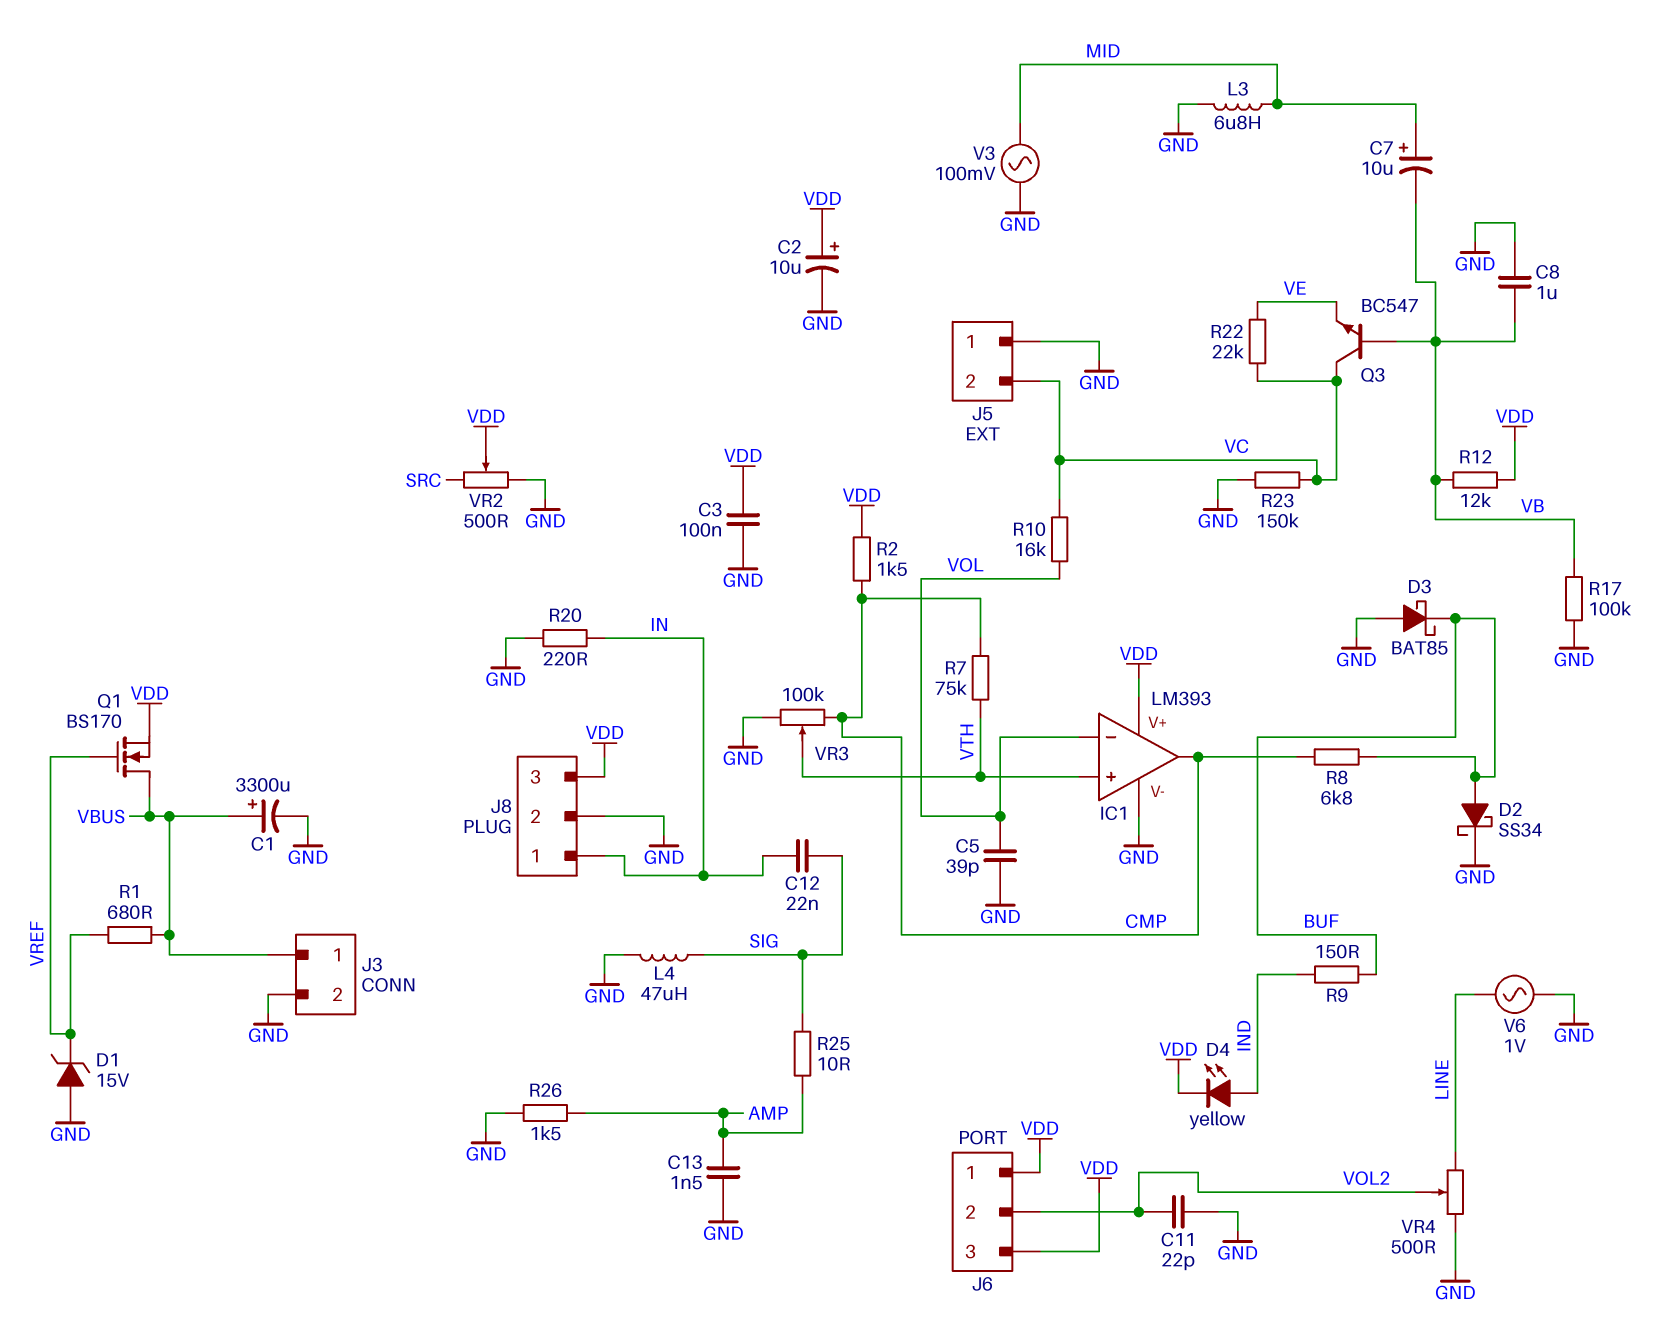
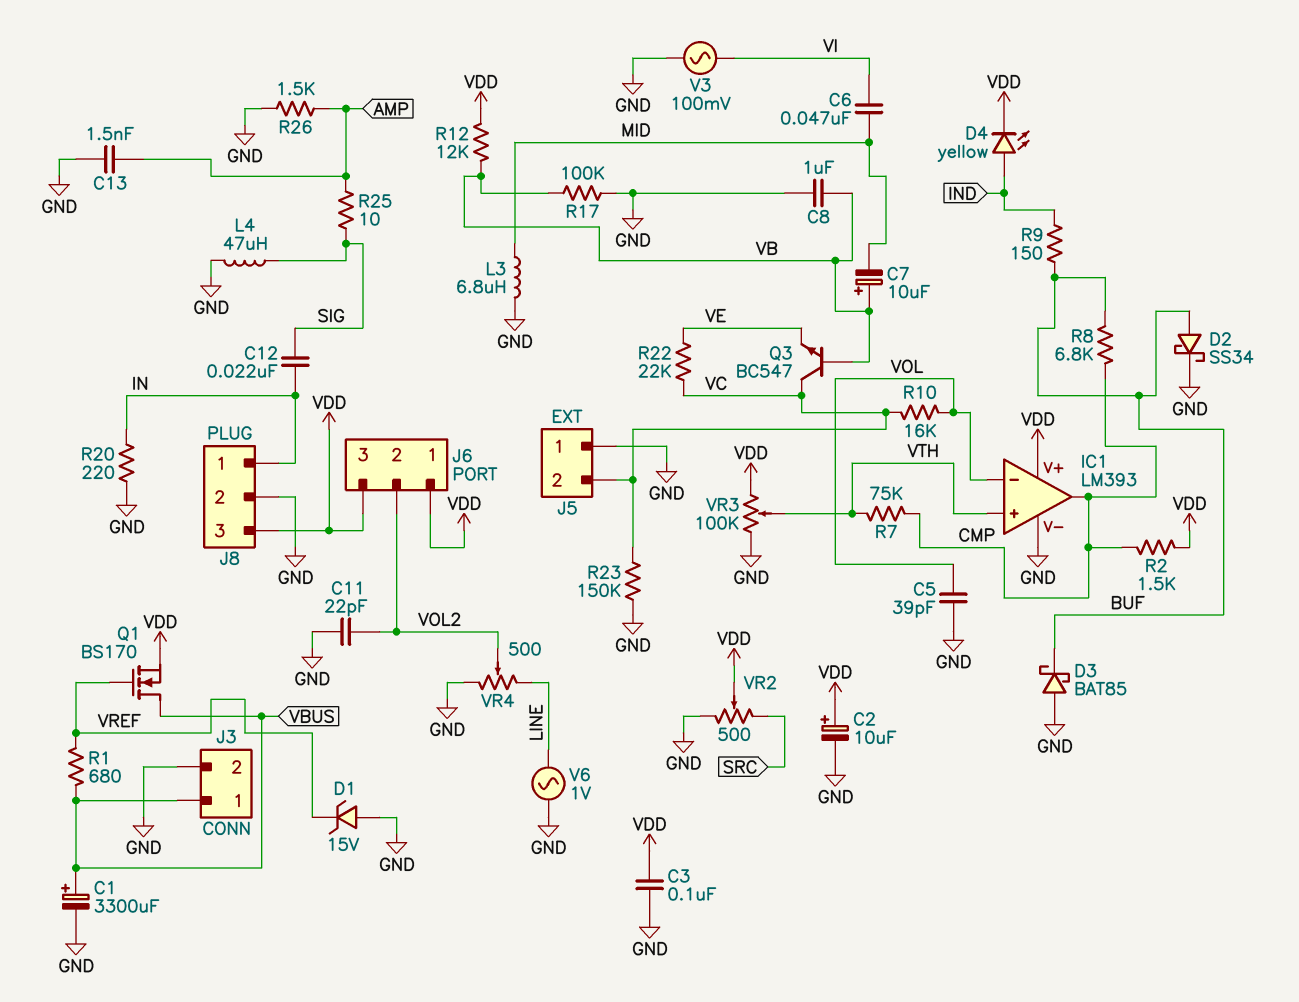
C6: none -> 47nF (MID, VI)
C7: 10uF (plus MID, minus VB) -> 10uF (plus VB, minus MID)
V3: AC 100mV (GND, MID) -> AC 100mV (GND, VI)
VR3: 100k (CMP, GND, wiper VTH) -> 100k (GND, VDD, wiper VTH)

